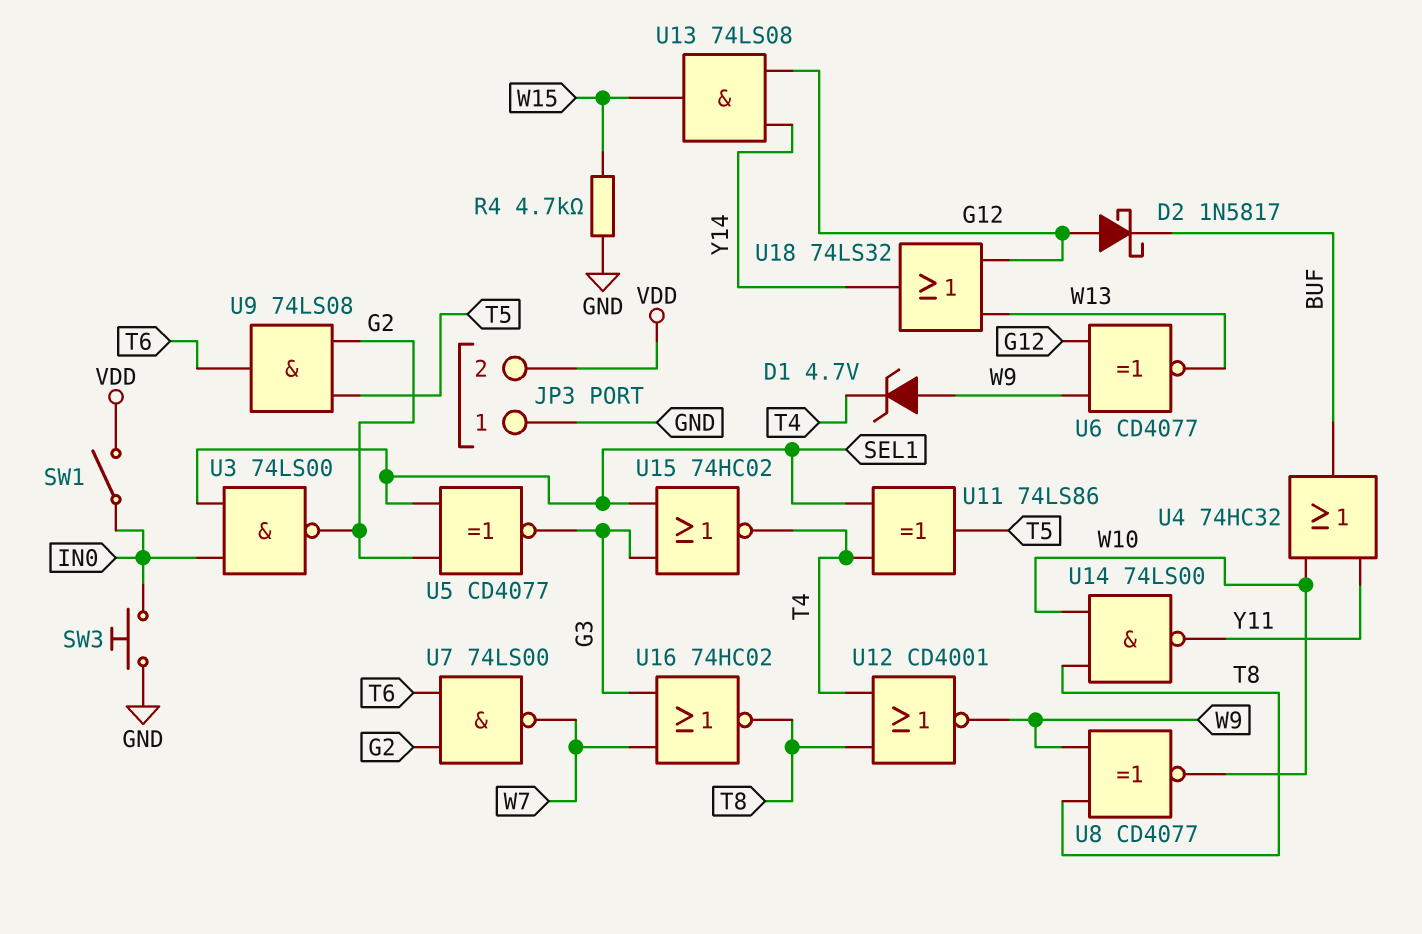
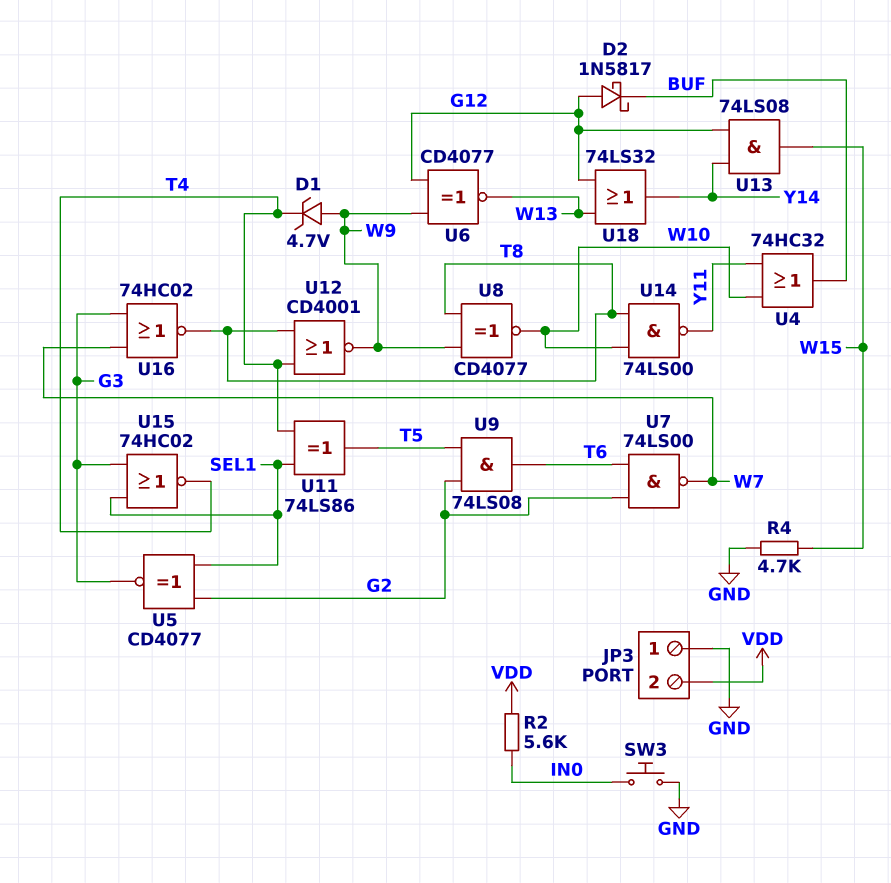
R2: none -> 5.6k (IN0, VDD)
SW1: switch (IN0, VDD) -> none
U3: NAND 74LS00 (in IN0, in SEL1, out G2) -> none

